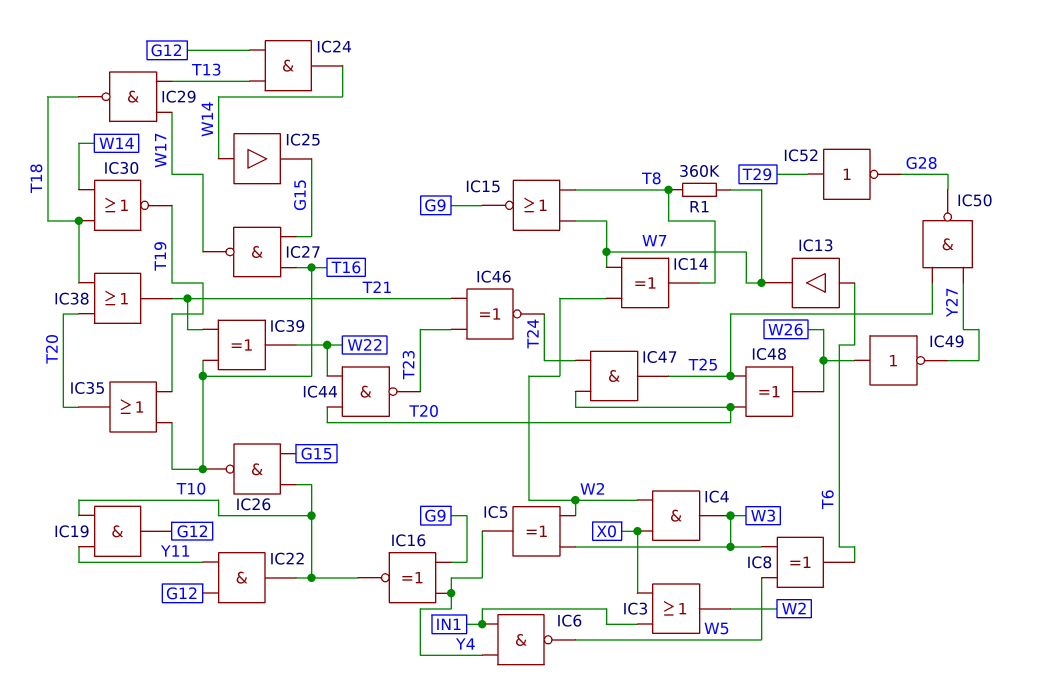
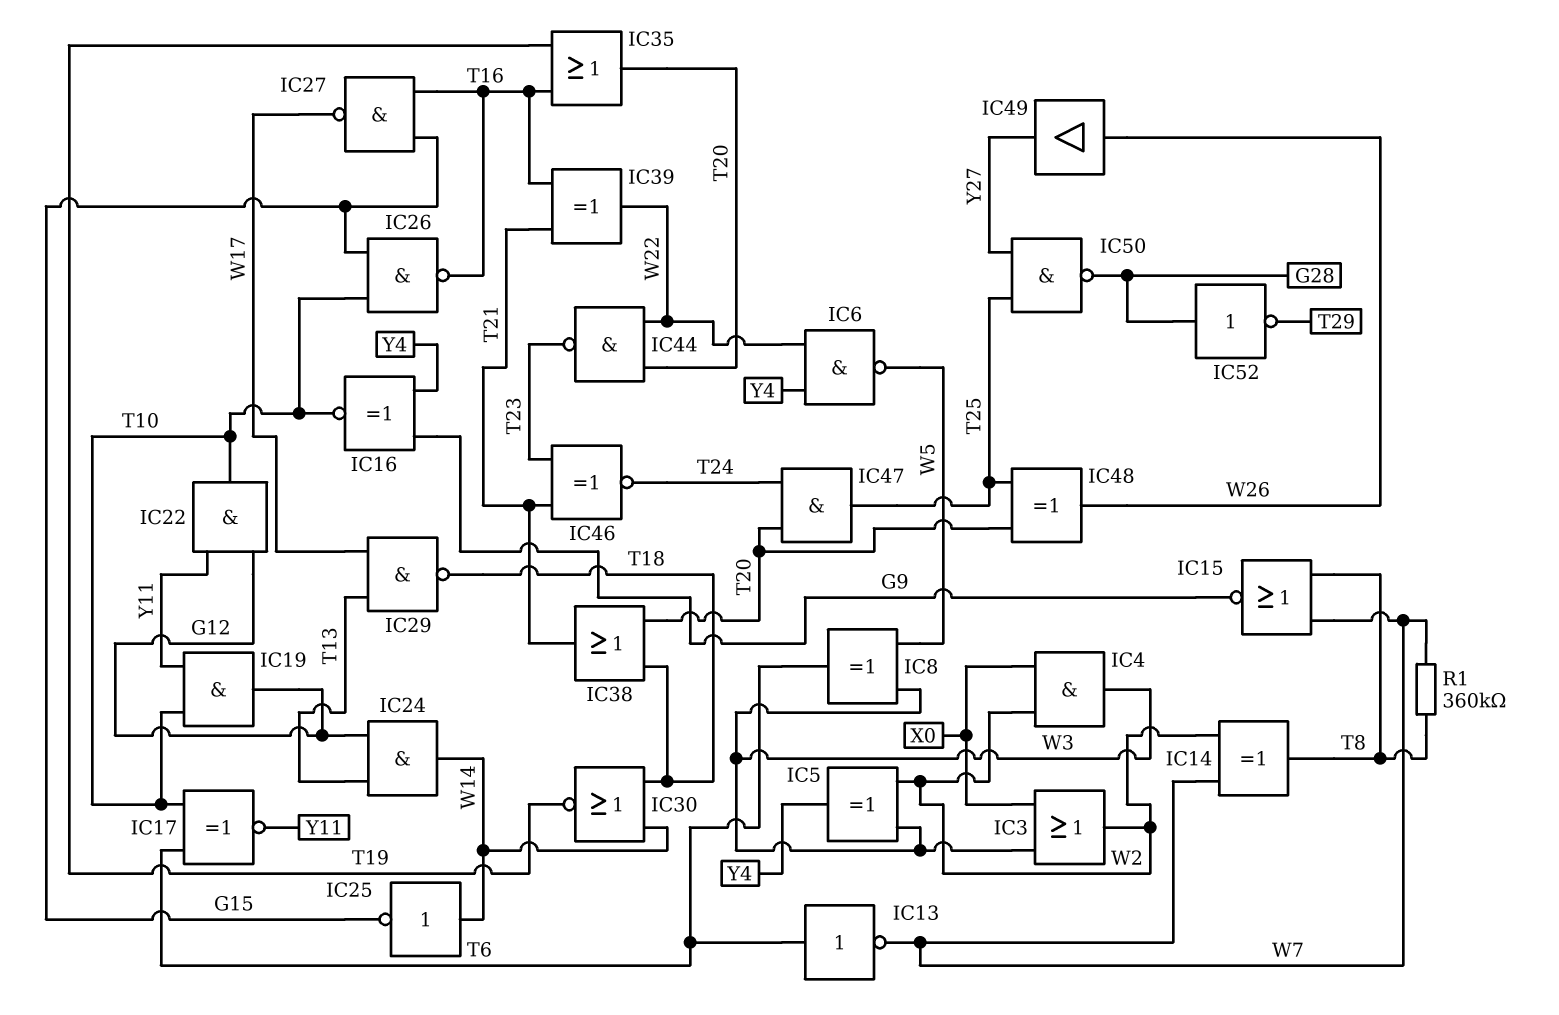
IC3: OR (in IN1, in X0, out W2) -> OR (in W3, in X0, out W2)
IC6: NAND (in IN1, in Y4, out W5) -> NAND (in W22, in Y4, out W5)
IC13: buffer (in T6, out W7) -> NOT (in T6, out W7)
IC17: none -> XNOR (in T6, in T10, out Y11)
IC25: buffer (in W14, out G15) -> NOT (in W14, out G15)
IC49: NOT (in W26, out Y27) -> buffer (in W26, out Y27)
IC52: NOT (in T29, out G28) -> NOT (in G28, out T29)

